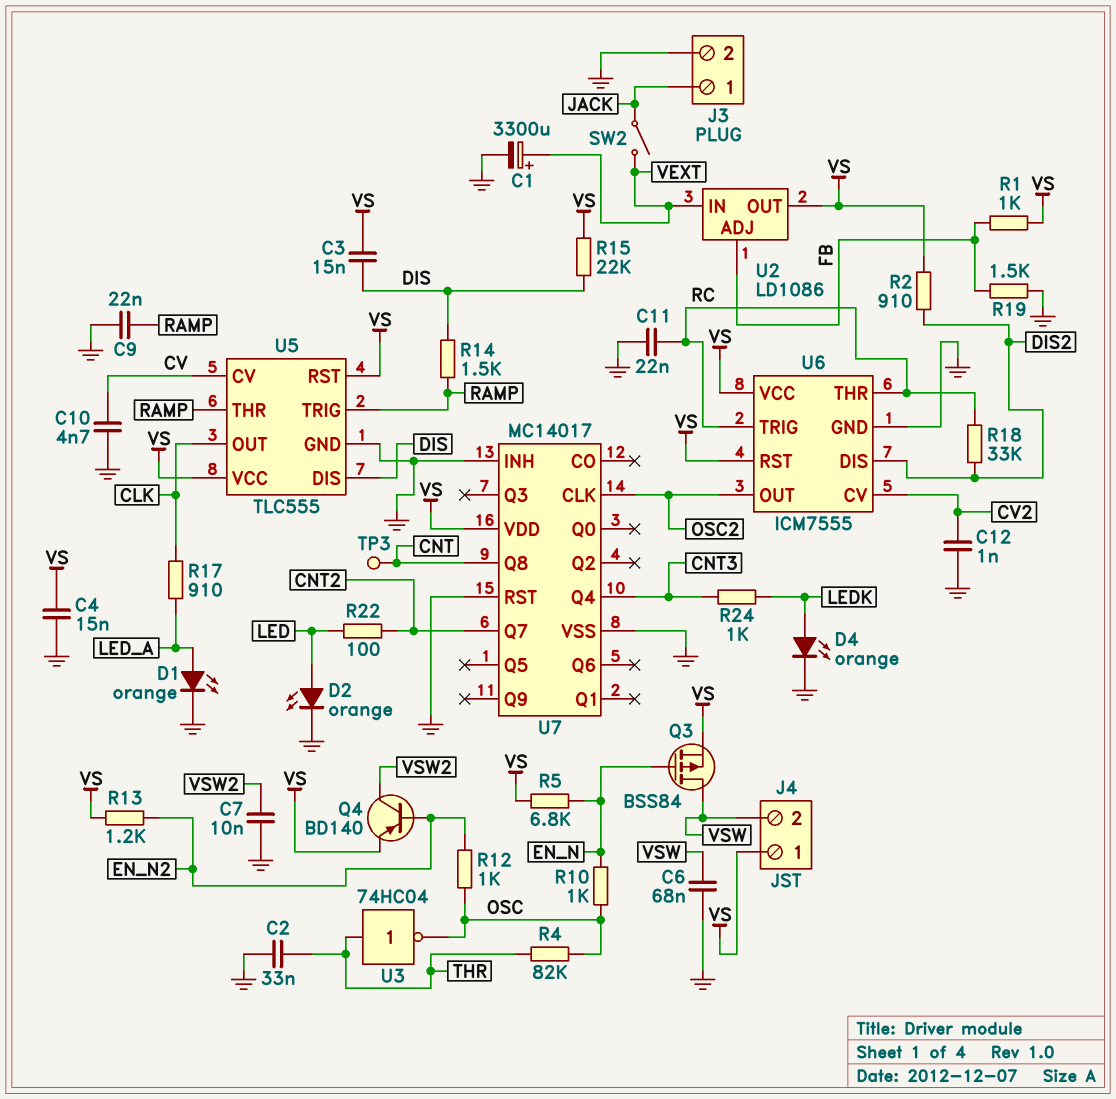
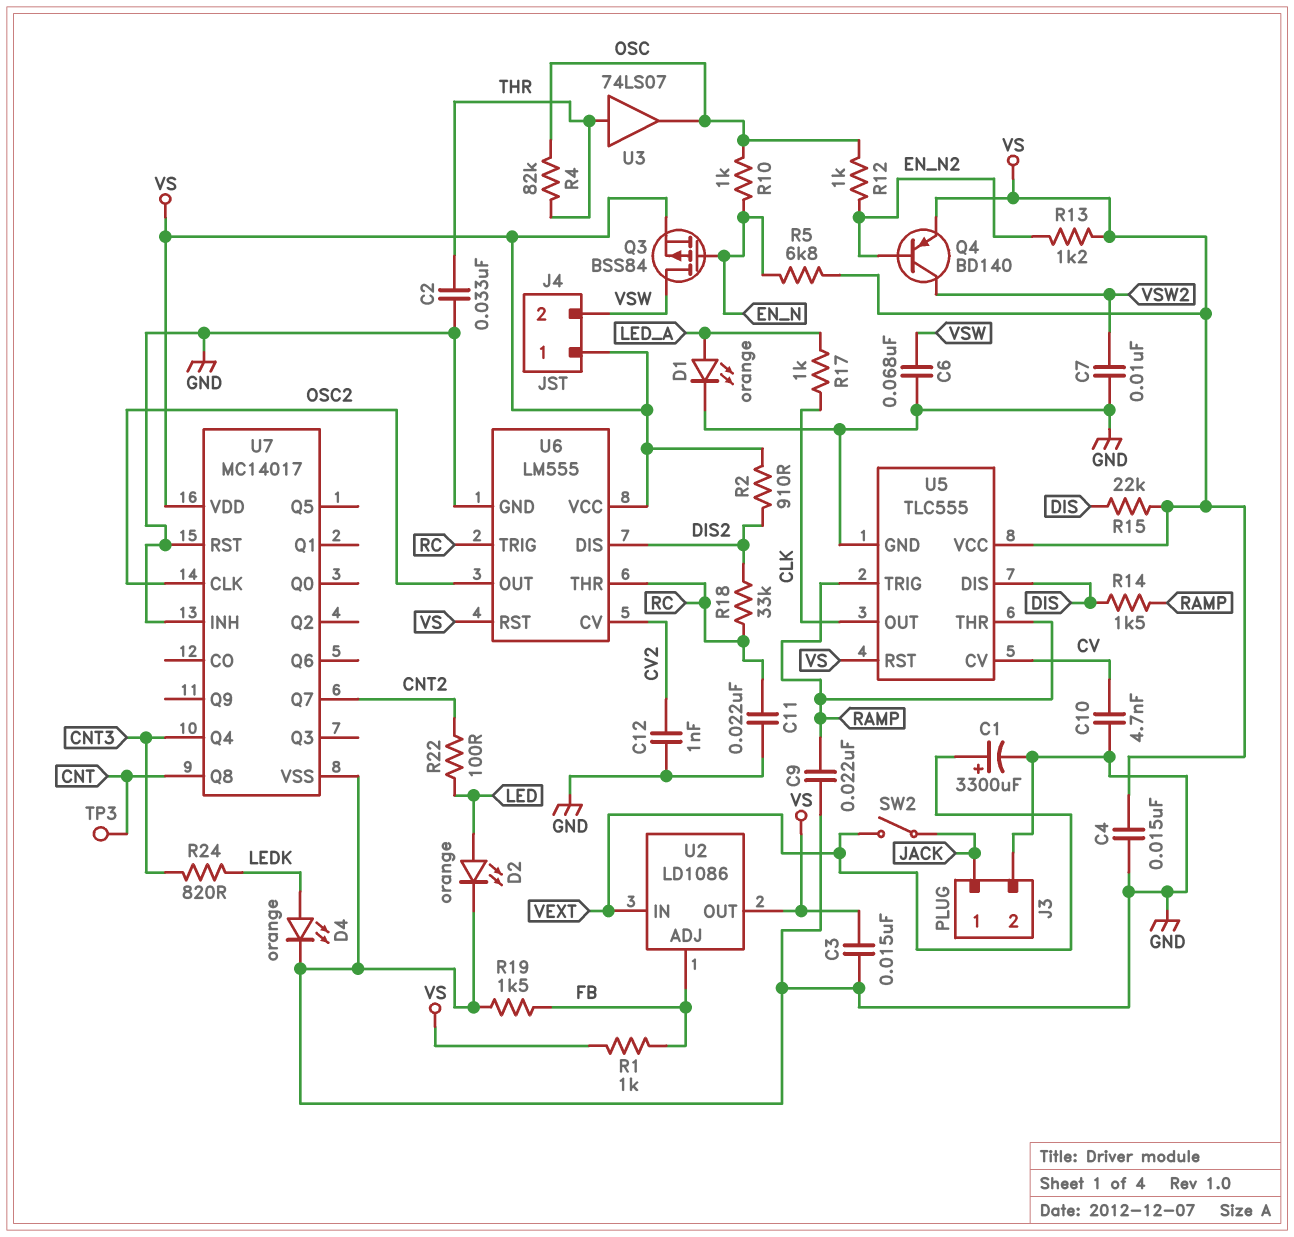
C3: 15nF (DIS, VS) -> 15nF (GND, VS)
R17: 910 (CLK, LED_A) -> 1k (CLK, LED_A)
R24: 1k (CNT3, LEDK) -> 820 (CNT3, LEDK)
U3: NOT 74HC04 (in THR, out OSC) -> buffer 74LS07 (in THR, out OSC)
U6: ICM7555 -> LM555

